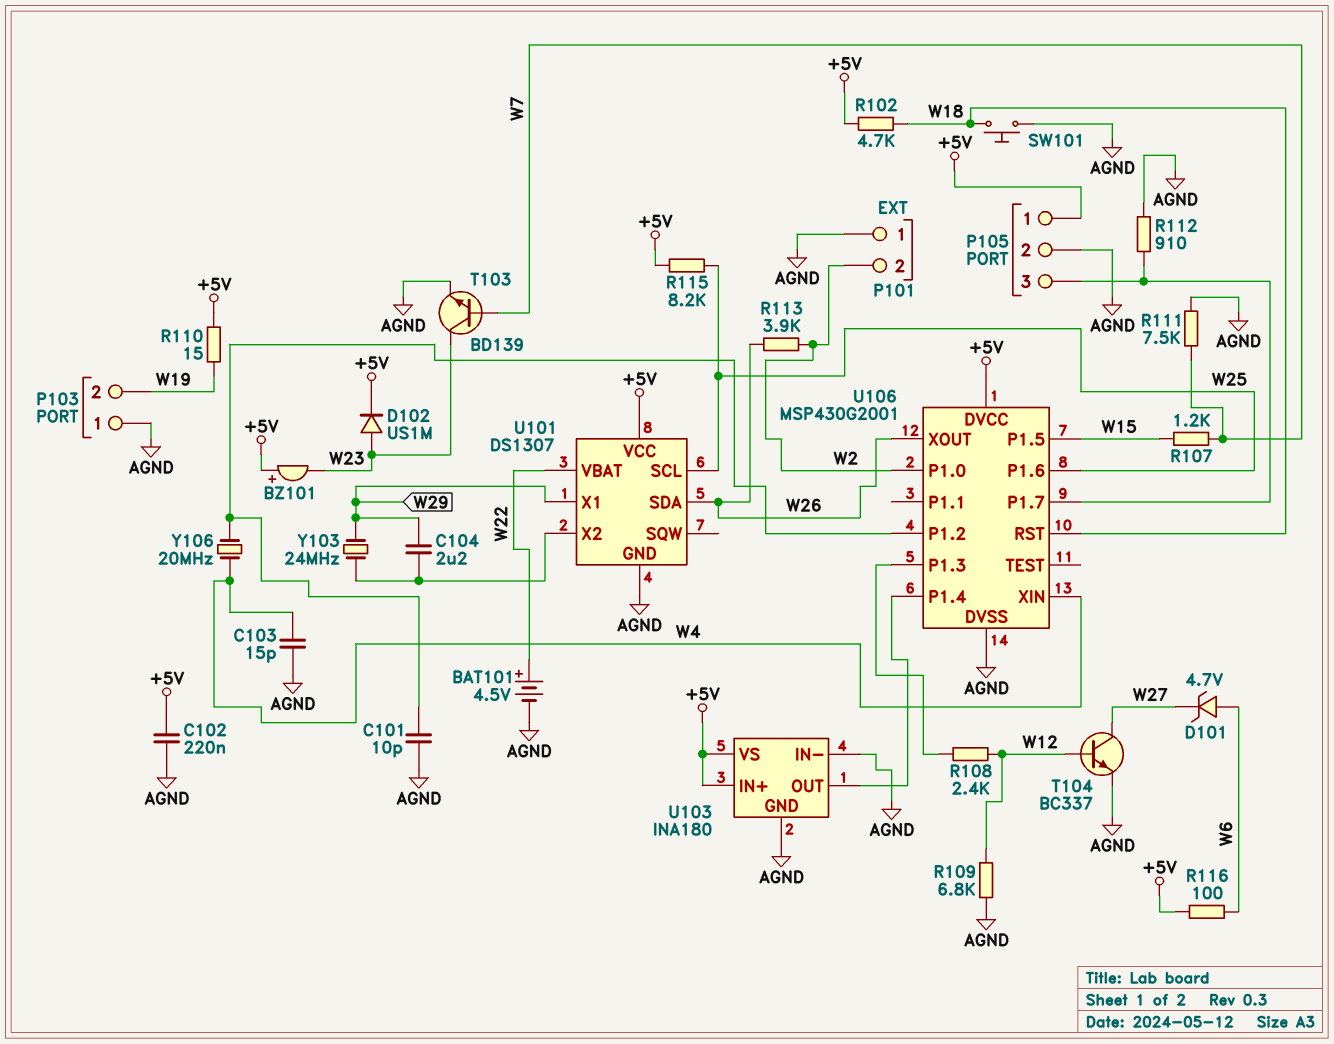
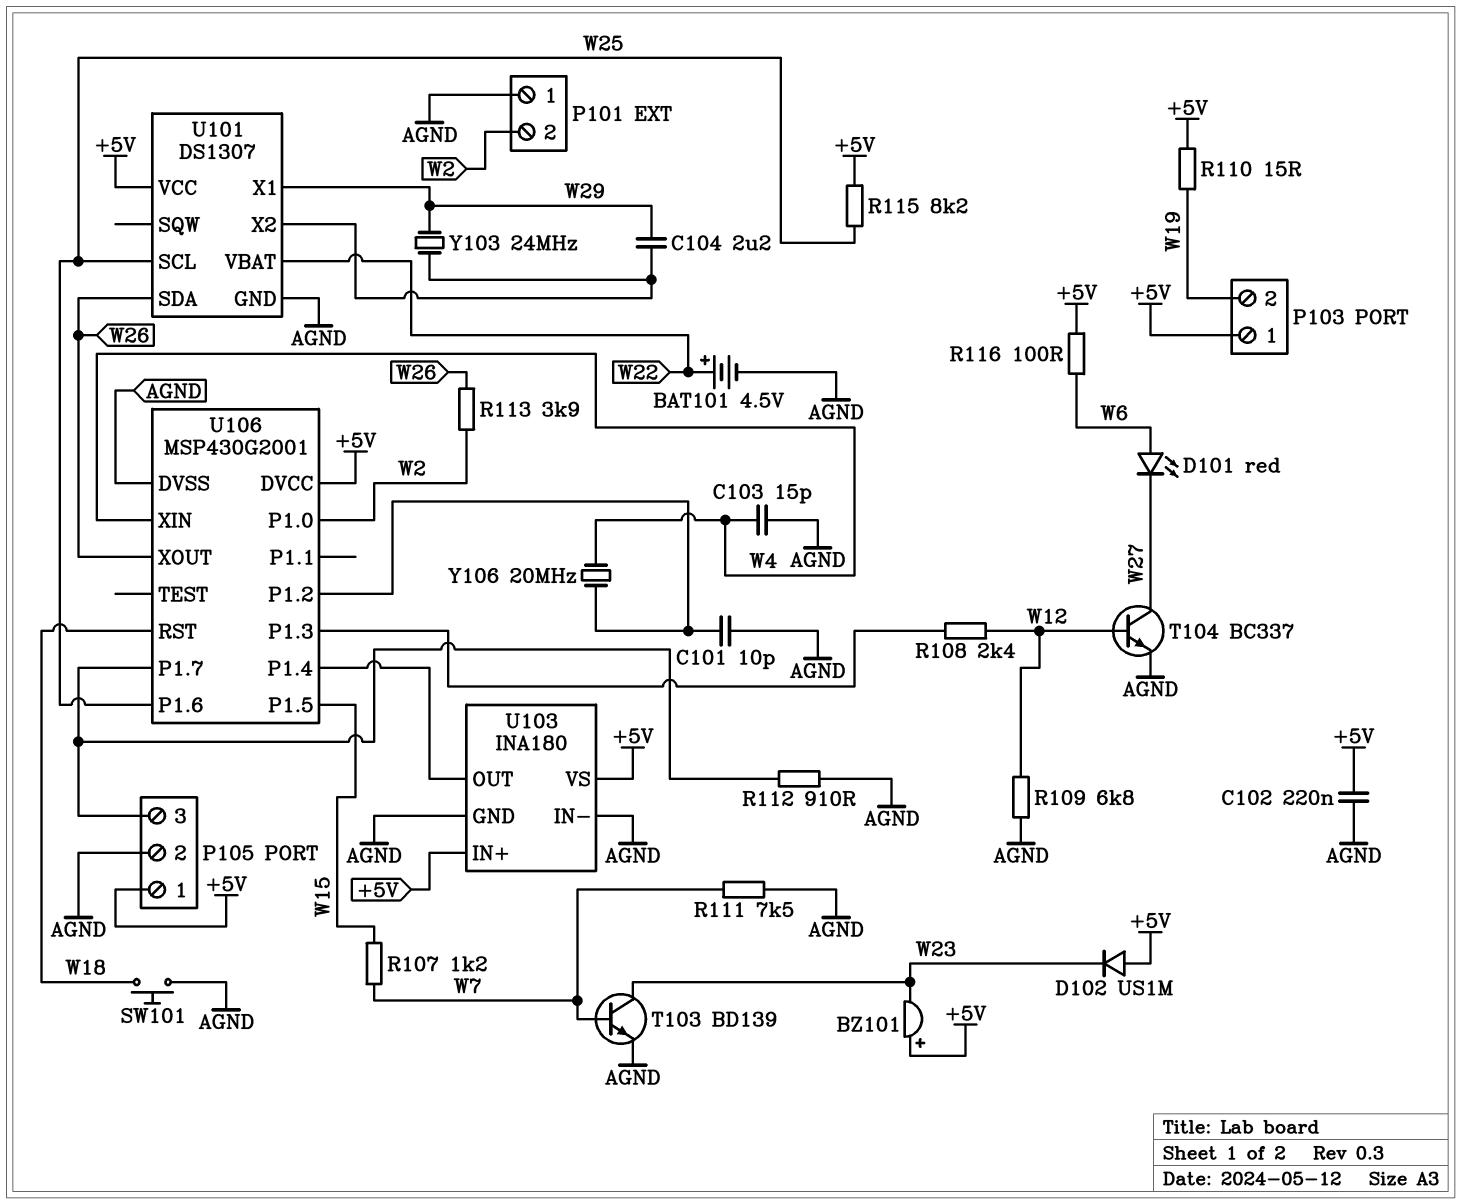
D101: zener 4.7V (A W6, K W27) -> LED red (A W6, K W27)
D102: diode US1M (A W23, K +5V) -> diode US1M (A +5V, K W23)
P103 pin 1: AGND -> +5V
R102: 4.7k (+5V, W18) -> none

